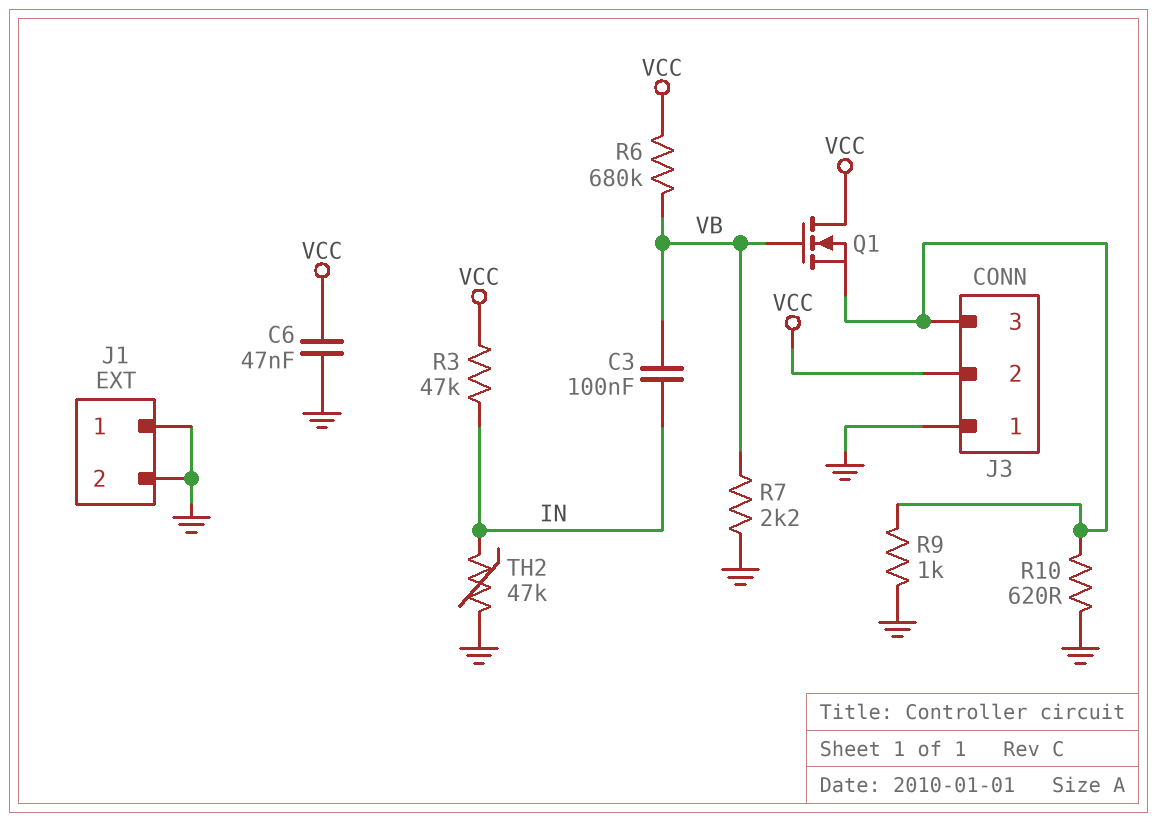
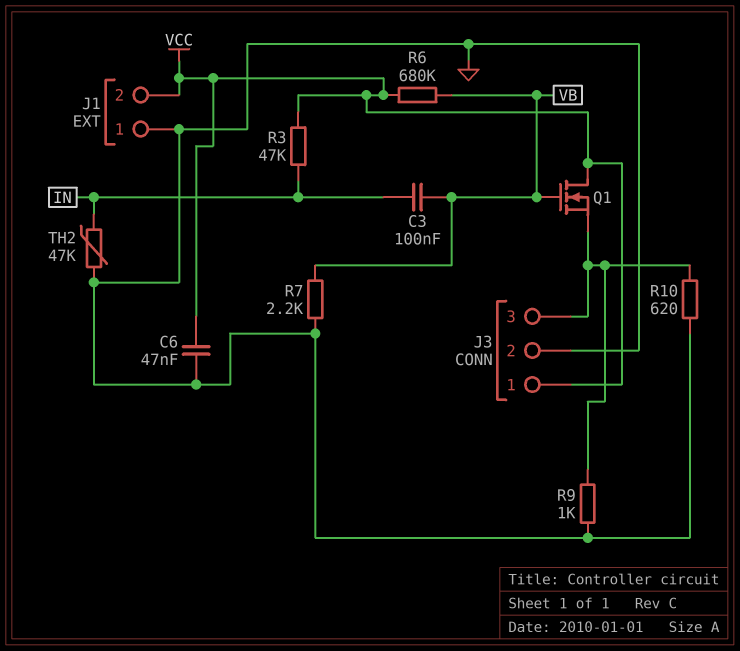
J1 pin 2: GND -> VCC
J3 pin 1: GND -> VCC
J3 pin 2: VCC -> GND

